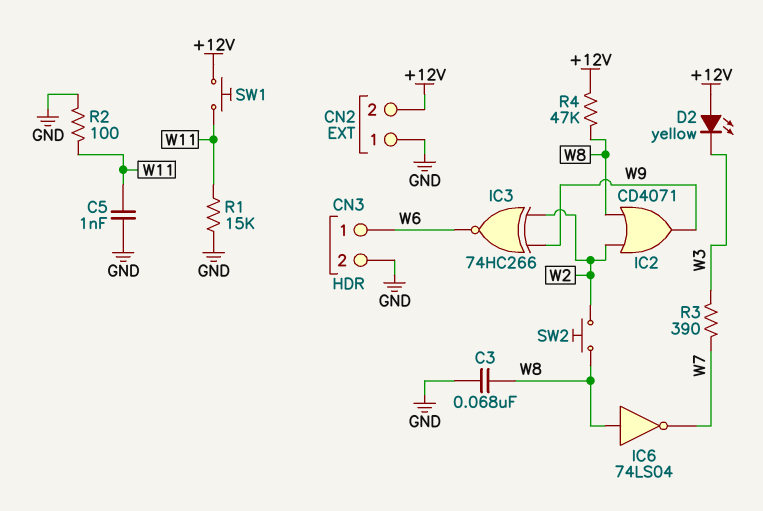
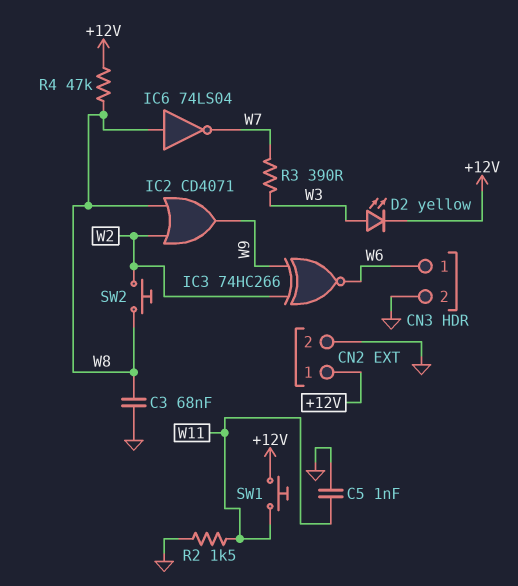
CN2 pin 1: GND -> +12V
CN2 pin 2: +12V -> GND
D2: LED yellow (A +12V, K W3) -> LED yellow (A W3, K +12V)
R1: 15k (GND, W11) -> none
R2: 100 (GND, W11) -> 1.5k (GND, W11)

